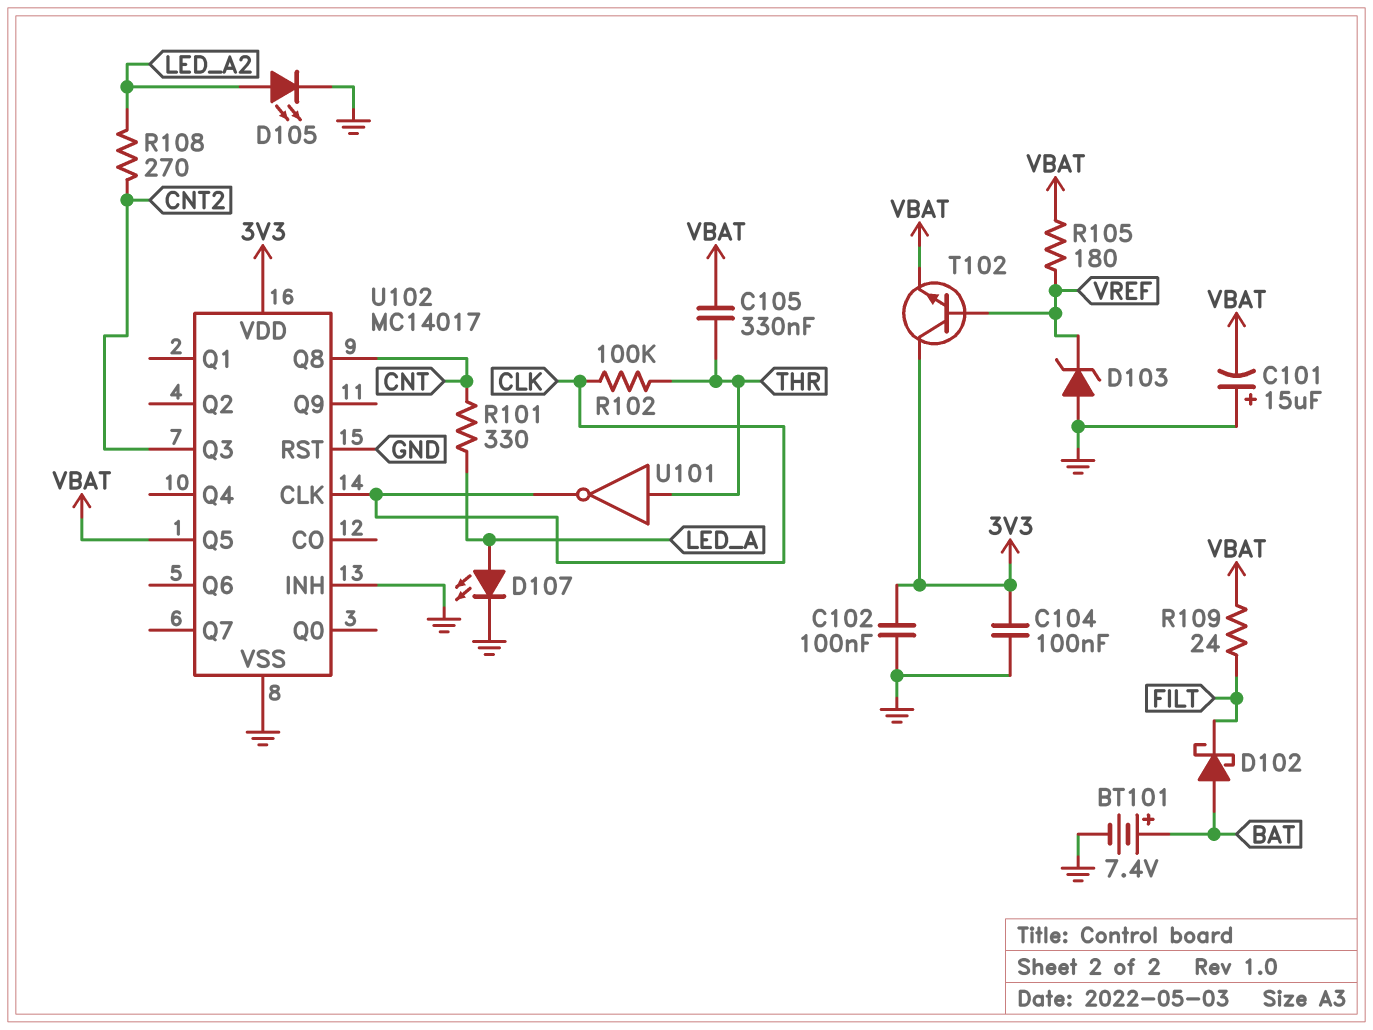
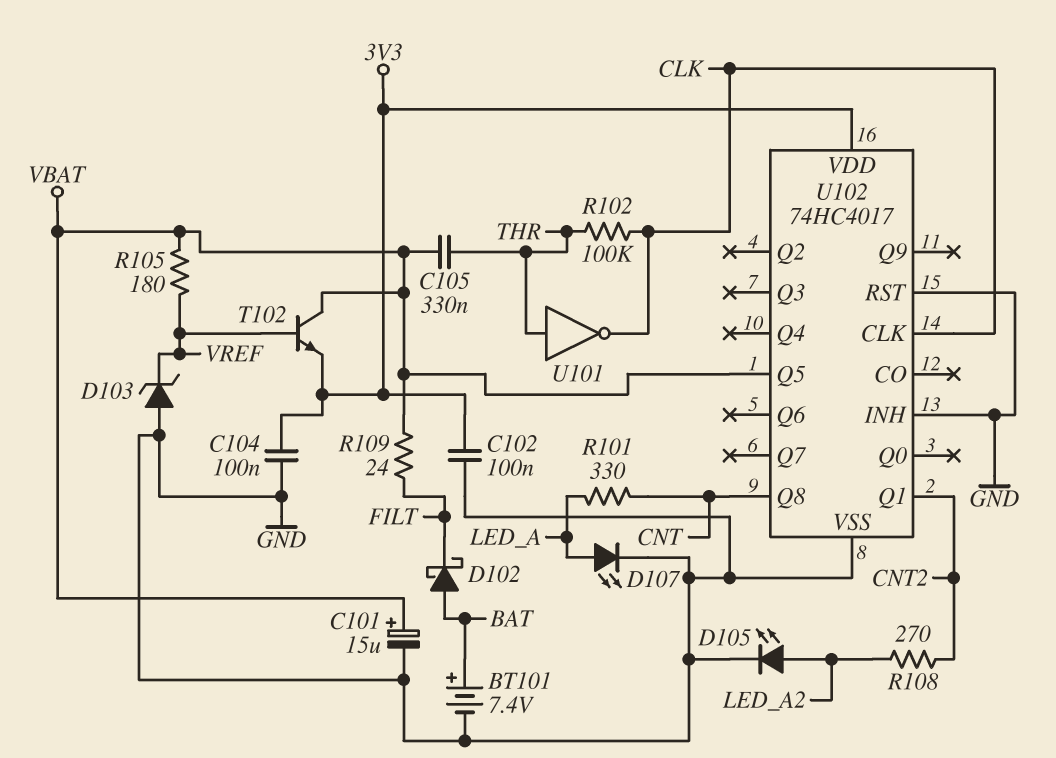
C101: 15uF (plus GND, minus VBAT) -> 15uF (plus VBAT, minus GND)
T102: NPN (B VREF, C 3V3, E VBAT) -> NPN (B VREF, C VBAT, E 3V3)
U102: MC14017 -> 74HC4017
U102 pin Q1: none -> CNT2
U102 pin Q3: CNT2 -> none

